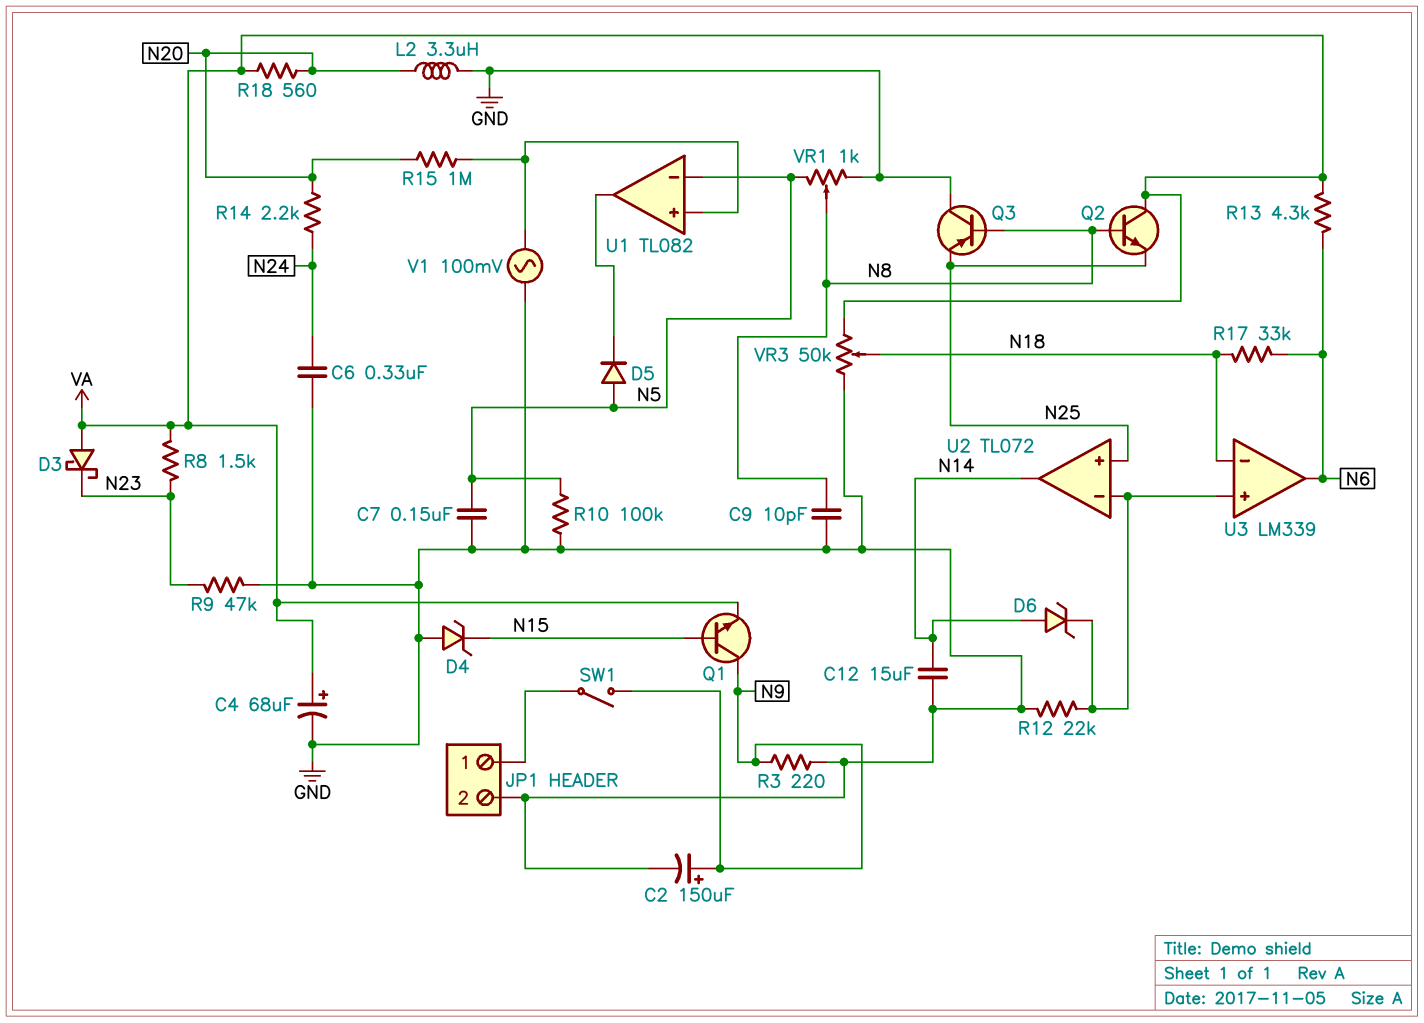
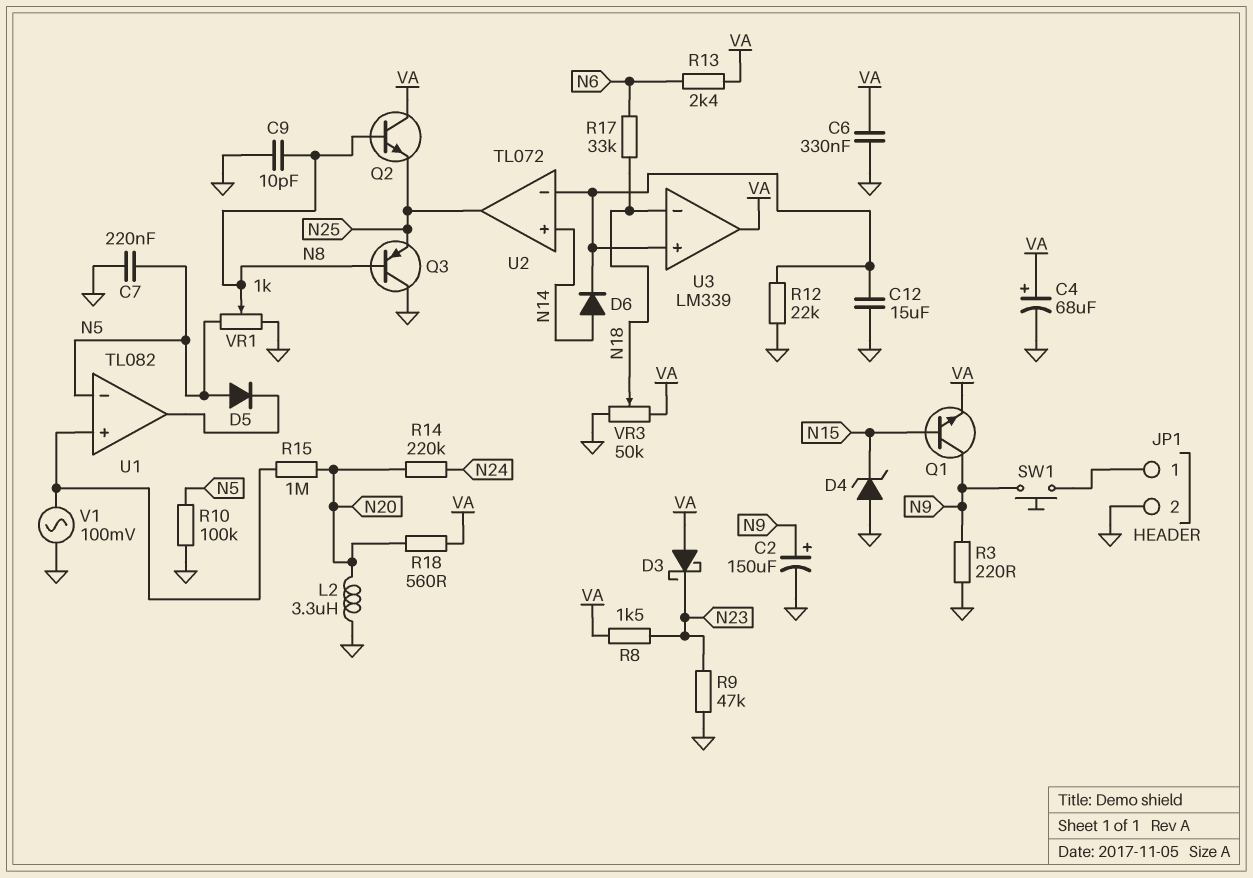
C6: 330nF (GND, N24) -> 330nF (GND, VA)
C7: 150nF (GND, N5) -> 220nF (GND, N5)
C12: 15uF (GND, N14) -> 15uF (GND, U2/in-)
D6: zener (A N14, K U2/in-) -> diode (A N14, K U2/in-)
R13: 4.3k (N6, VA) -> 2.4k (N6, VA)
R14: 2.2k (N20, N24) -> 220k (N20, N24)
SW1: switch (JP1/1, N9) -> button (JP1/1, N9)
U2 pin in+: N25 -> N14
U2 pin out: N14 -> N25
U3 pin out: N6 -> VA

